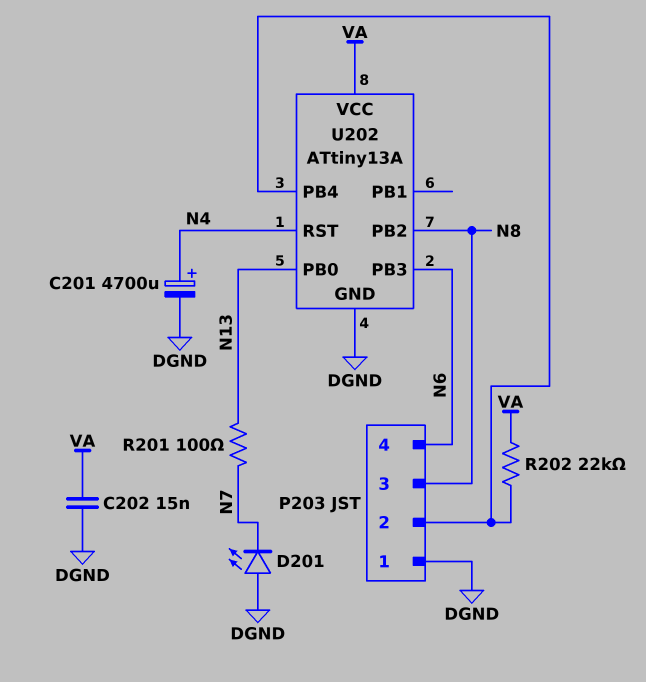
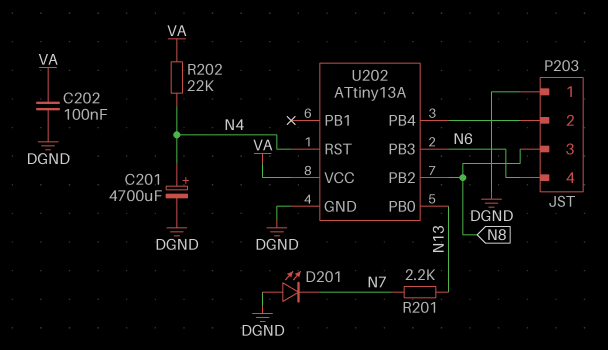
C202: 15nF (DGND, VA) -> 100nF (DGND, VA)
R201: 100 (N7, N13) -> 2.2k (N7, N13)
R202: 22k (P203/2, VA) -> 22k (N4, VA)

